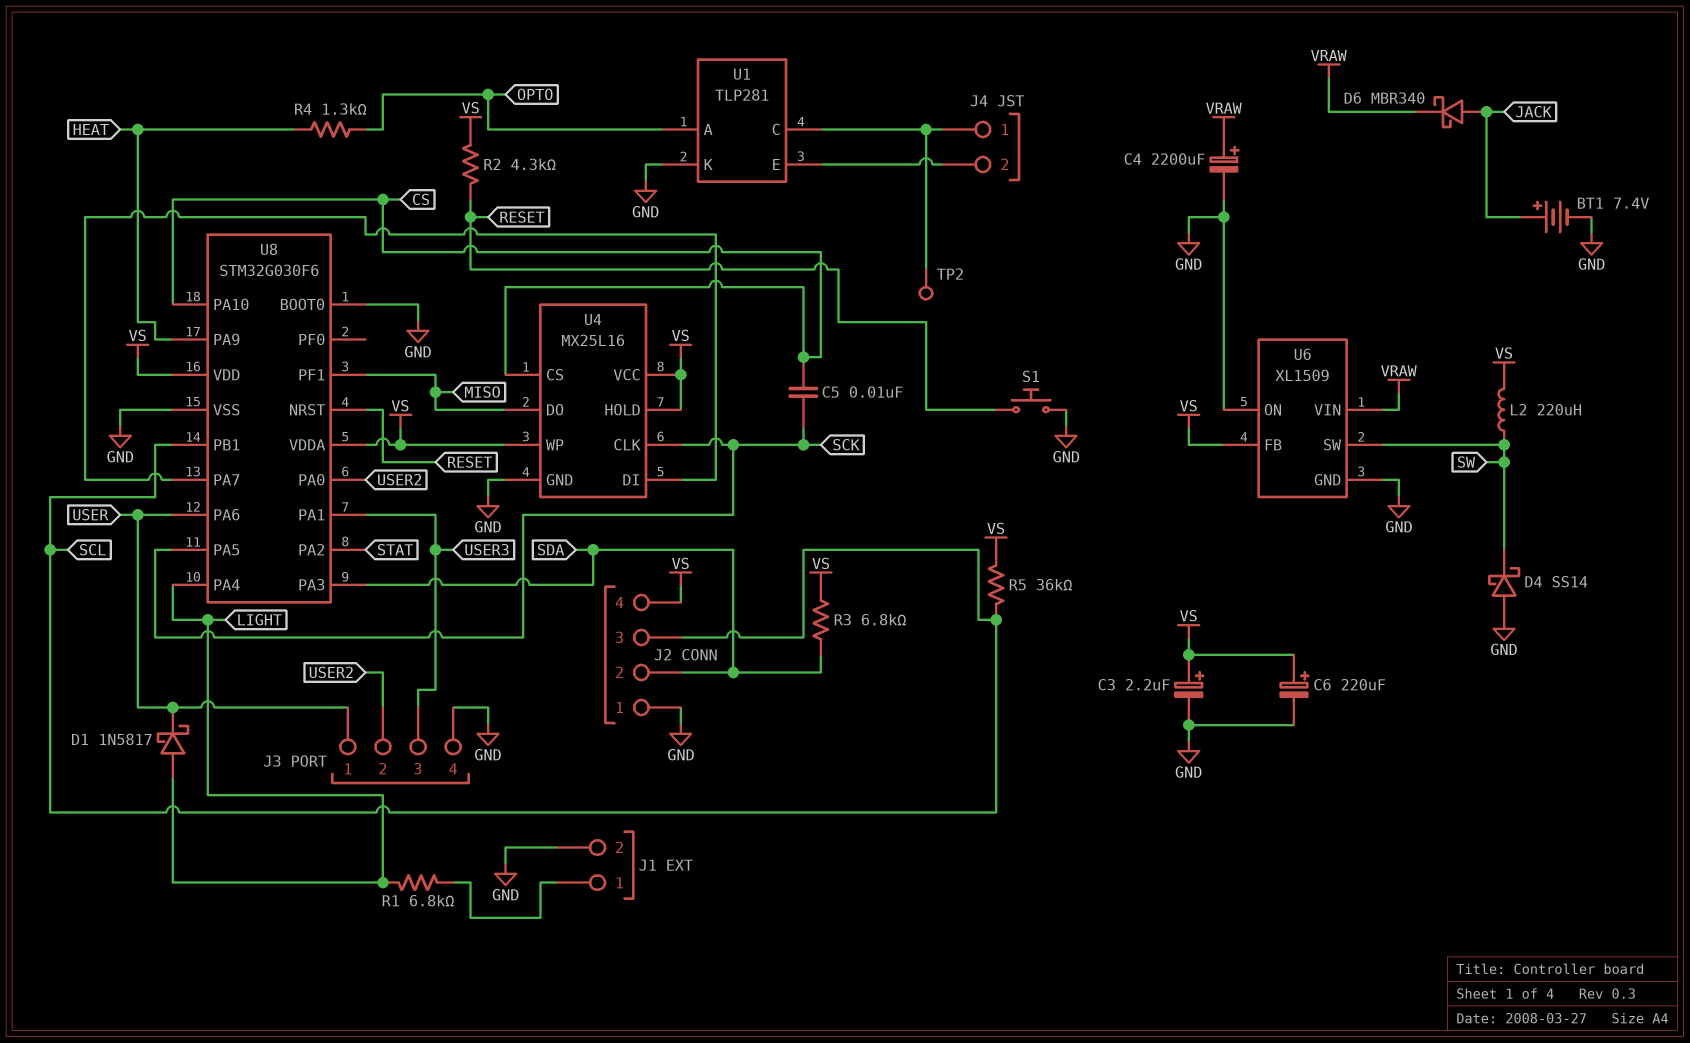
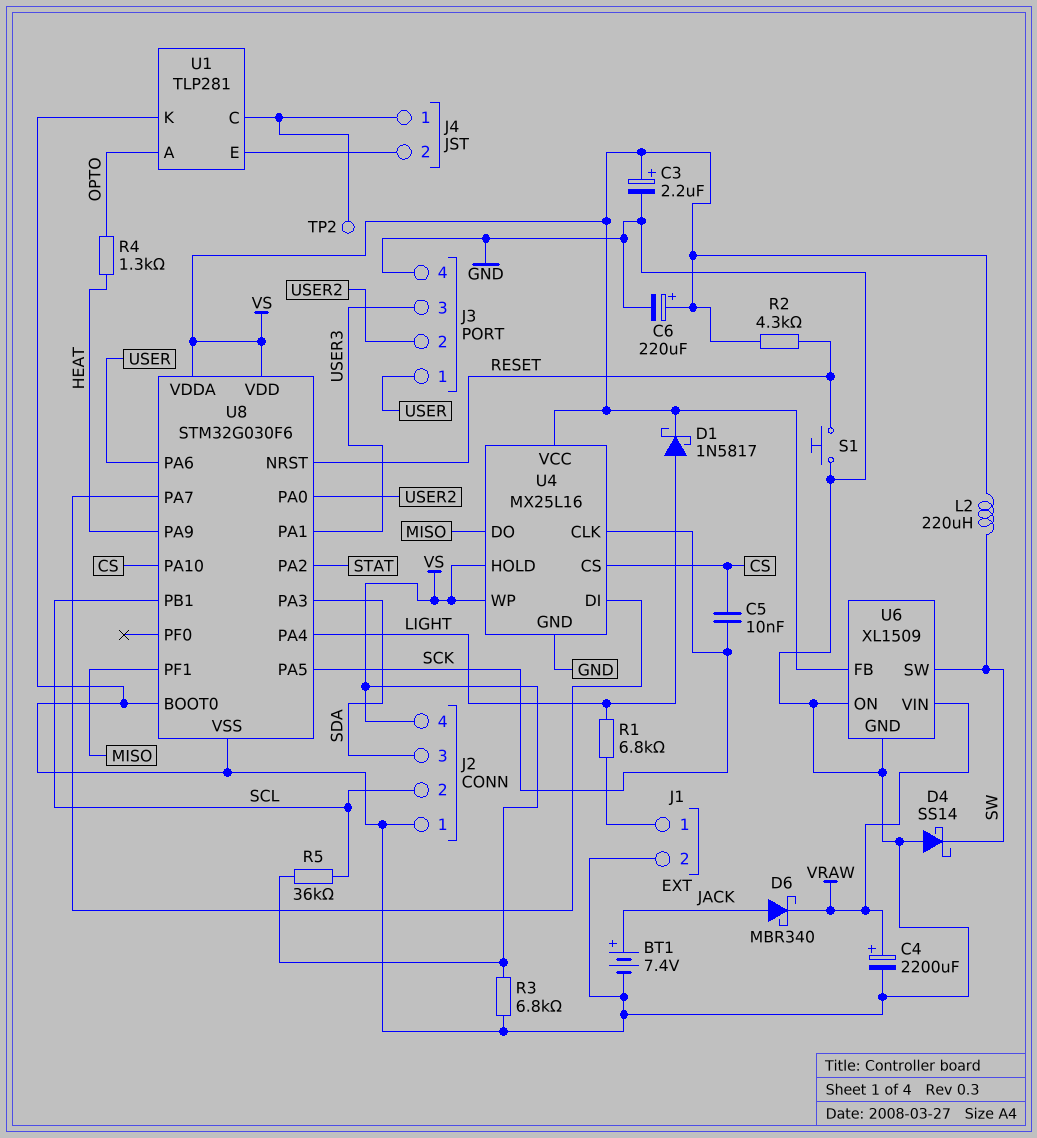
D1: schottky 1N5817 (A LIGHT, K USER) -> schottky 1N5817 (A LIGHT, K VS)
J2 pin 2: SDA -> SCL
J2 pin 3: SCL -> SDA
R3: 6.8k (SDA, VS) -> 6.8k (GND, VS)

